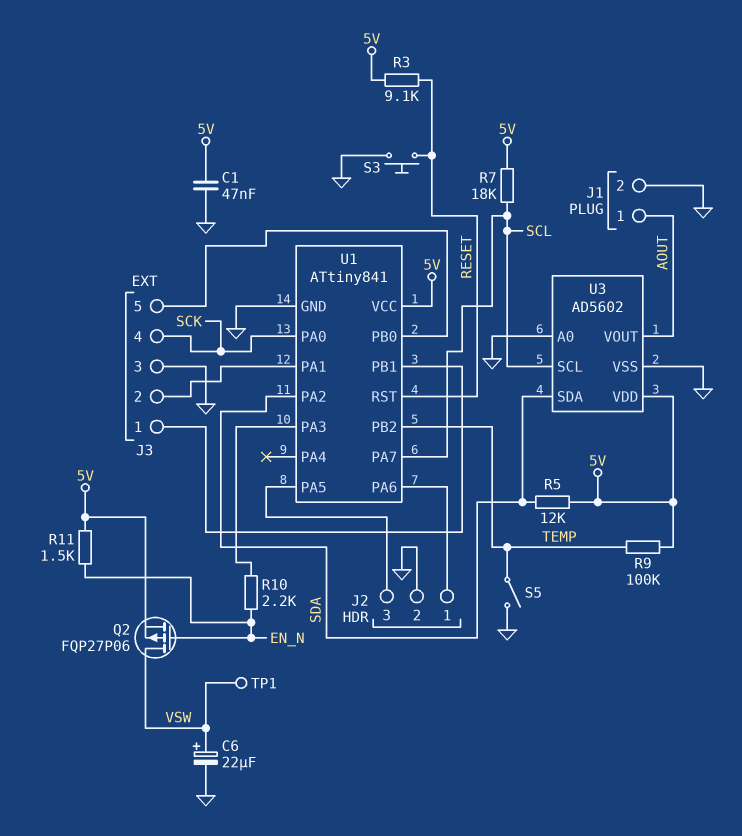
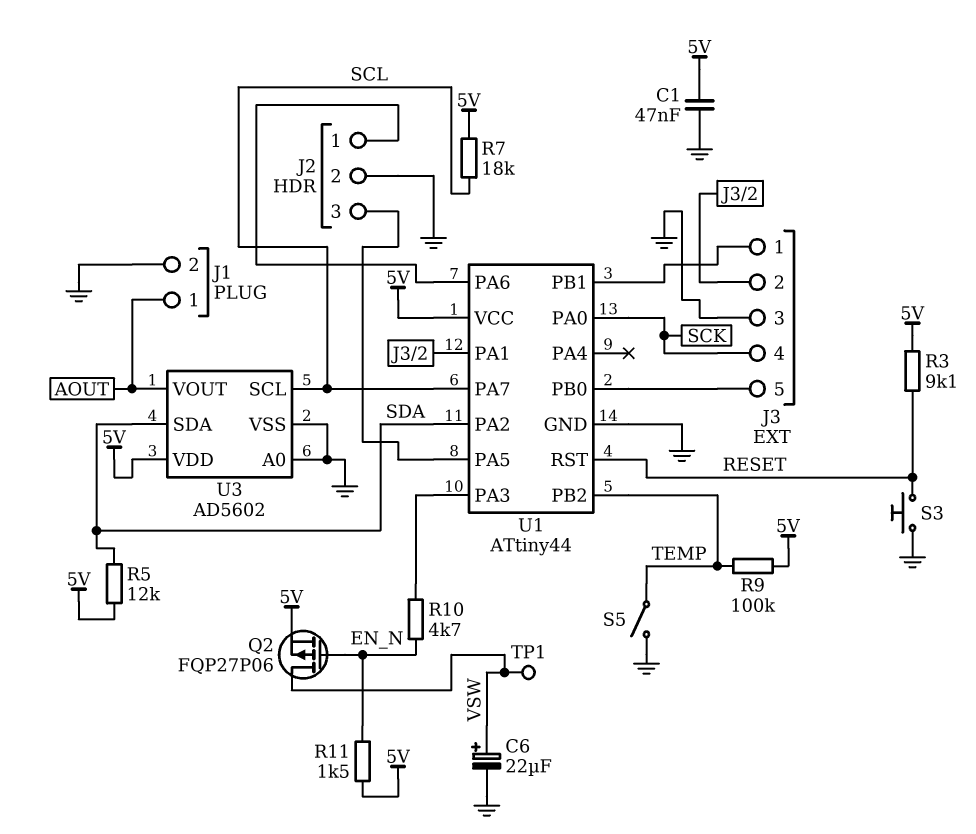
R10: 2.2k (EN_N, U1/PA3) -> 4.7k (EN_N, U1/PA3)
U1: ATtiny841 -> ATtiny44

